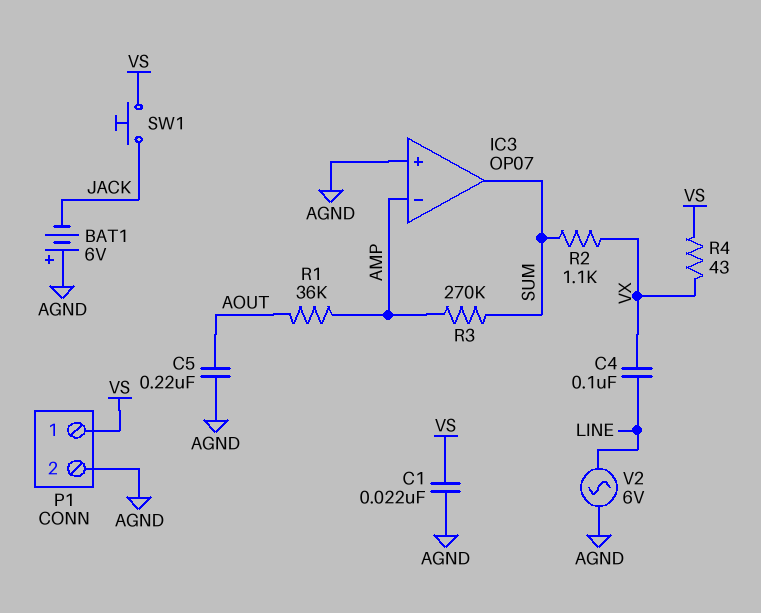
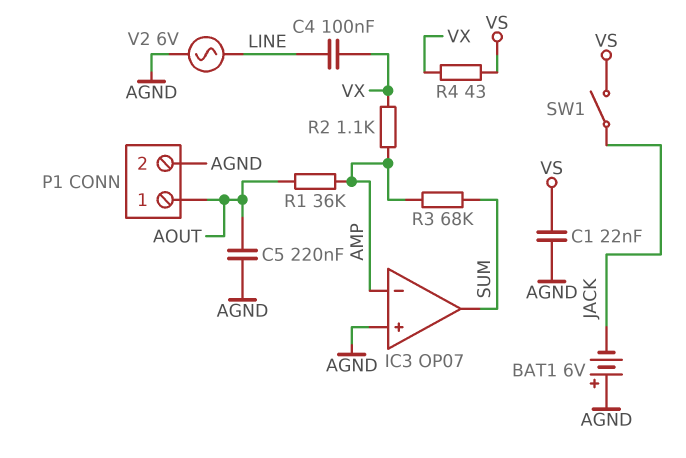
P1 pin 1: VS -> AOUT
R2: 1.1k (SUM, VX) -> 1.1k (AMP, VX)
R3: 270k (AMP, SUM) -> 68k (AMP, SUM)
SW1: button (JACK, VS) -> switch (JACK, VS)

